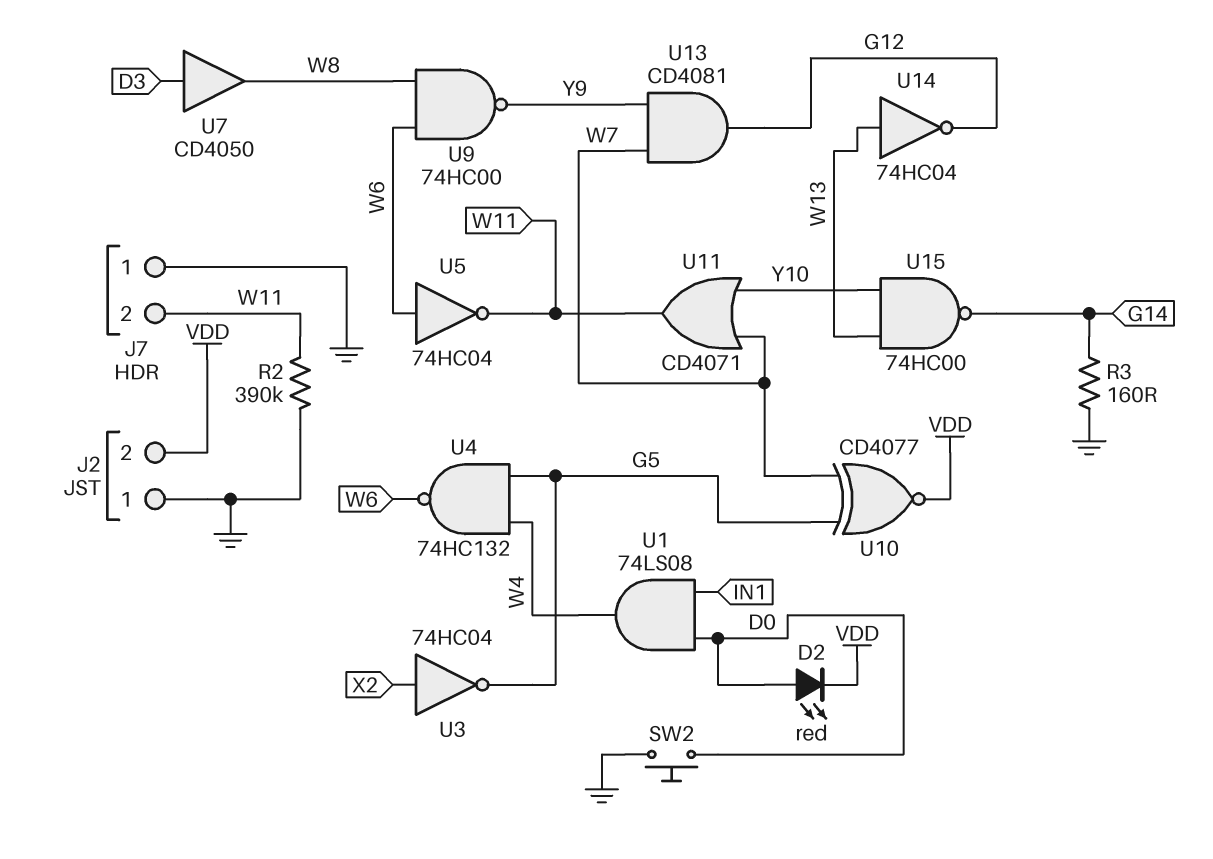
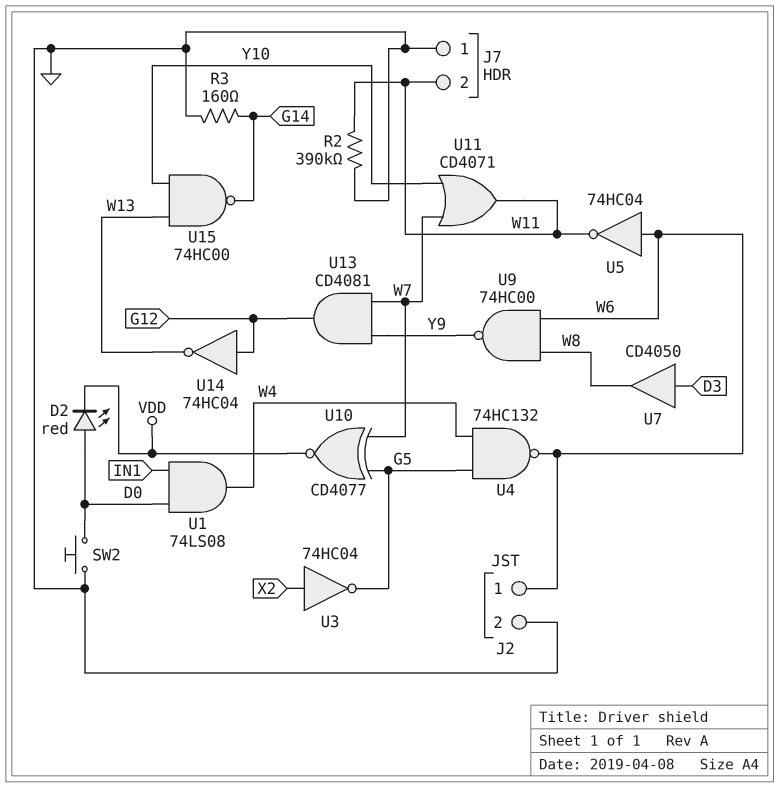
J2 pin 1: GND -> W6
J2 pin 2: VDD -> GND
U14: NOT 74HC04 (in W13, out G12) -> NOT 74HC04 (in G12, out W13)

